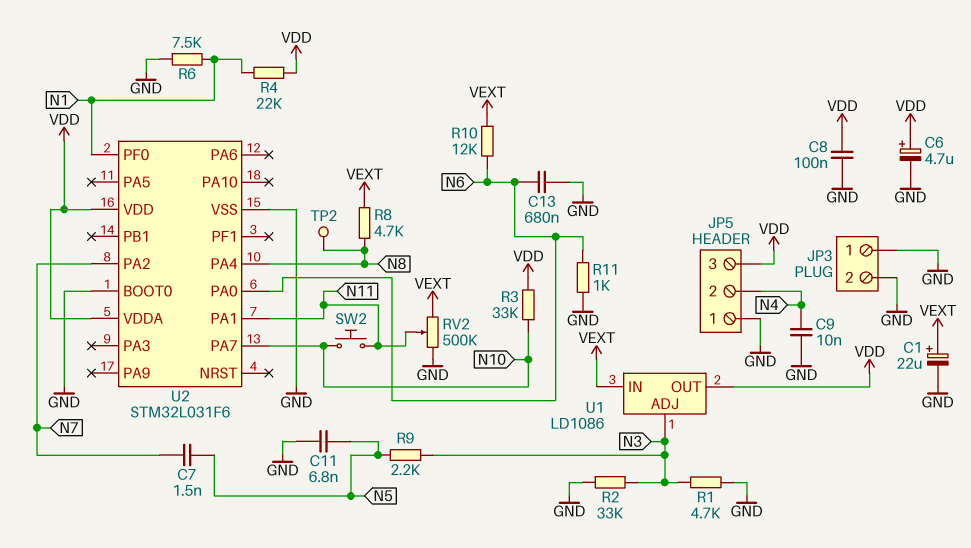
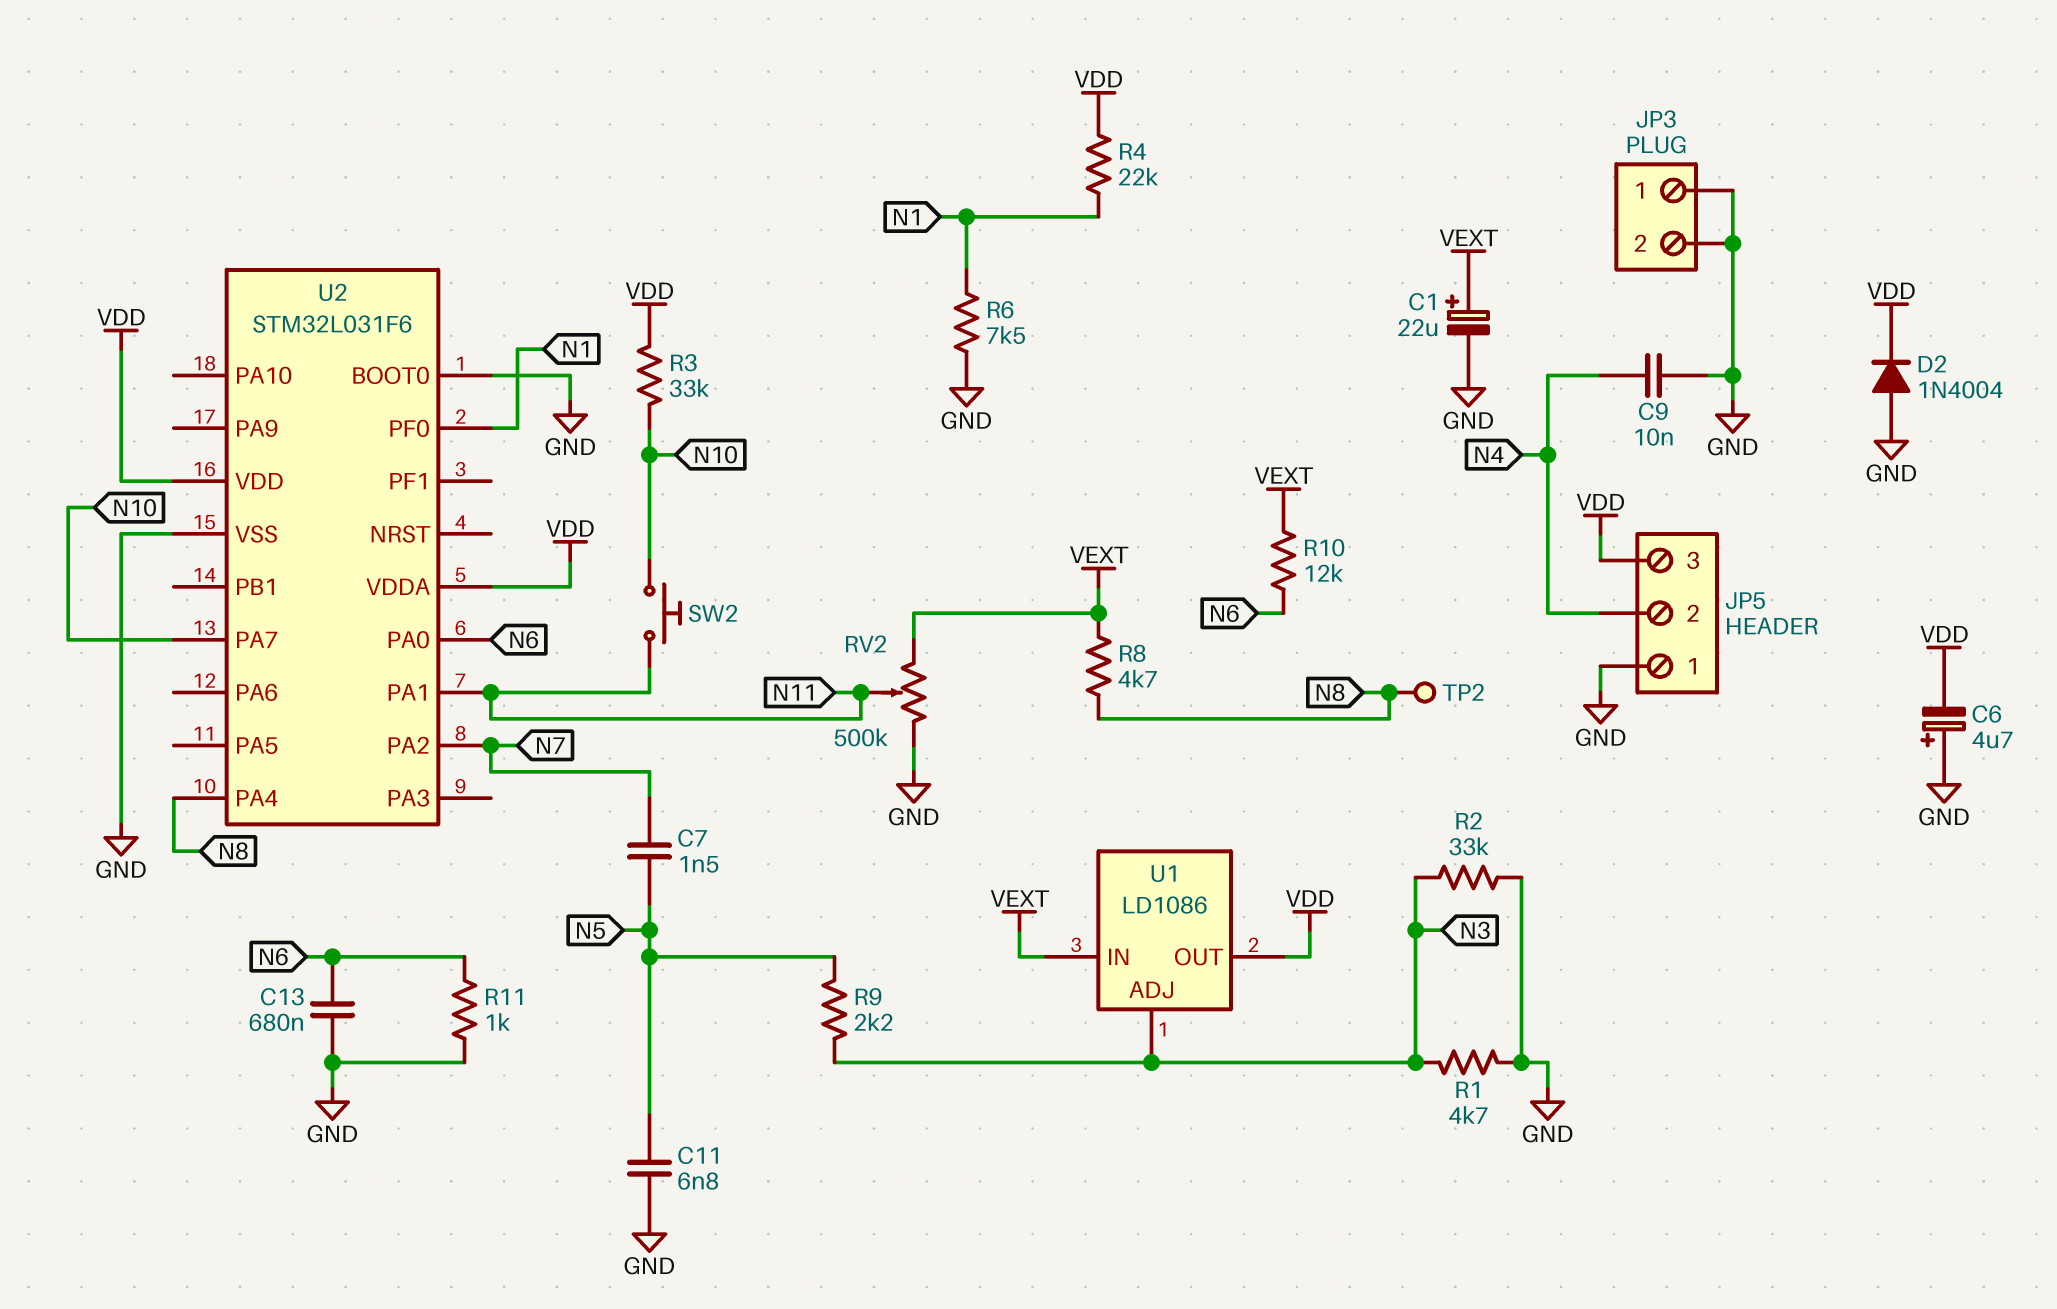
C6: 4.7uF (plus VDD, minus GND) -> 4.7uF (plus GND, minus VDD)
C8: 100nF (GND, VDD) -> none
D2: none -> diode 1N4004 (A GND, K VDD)

